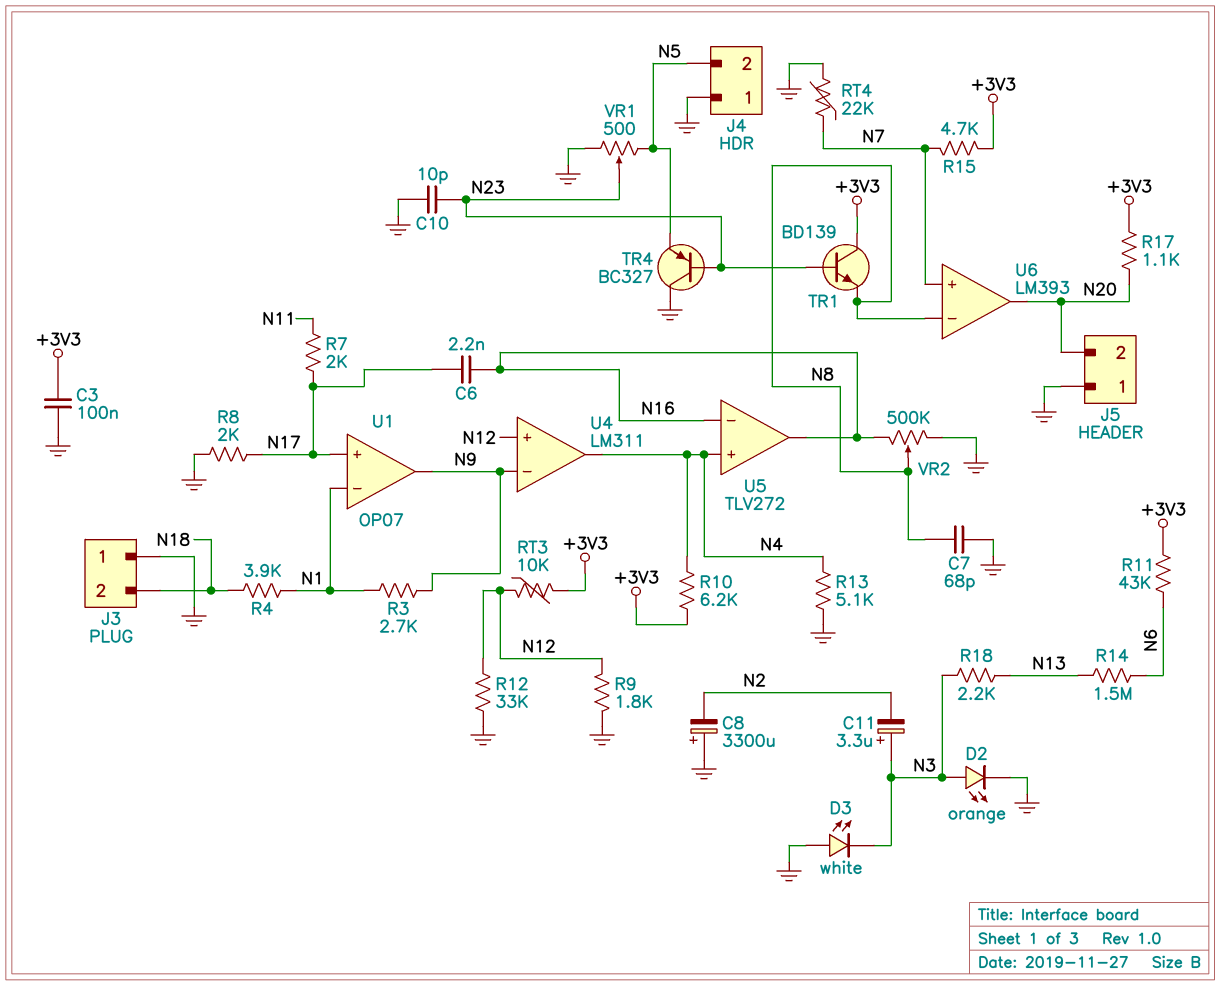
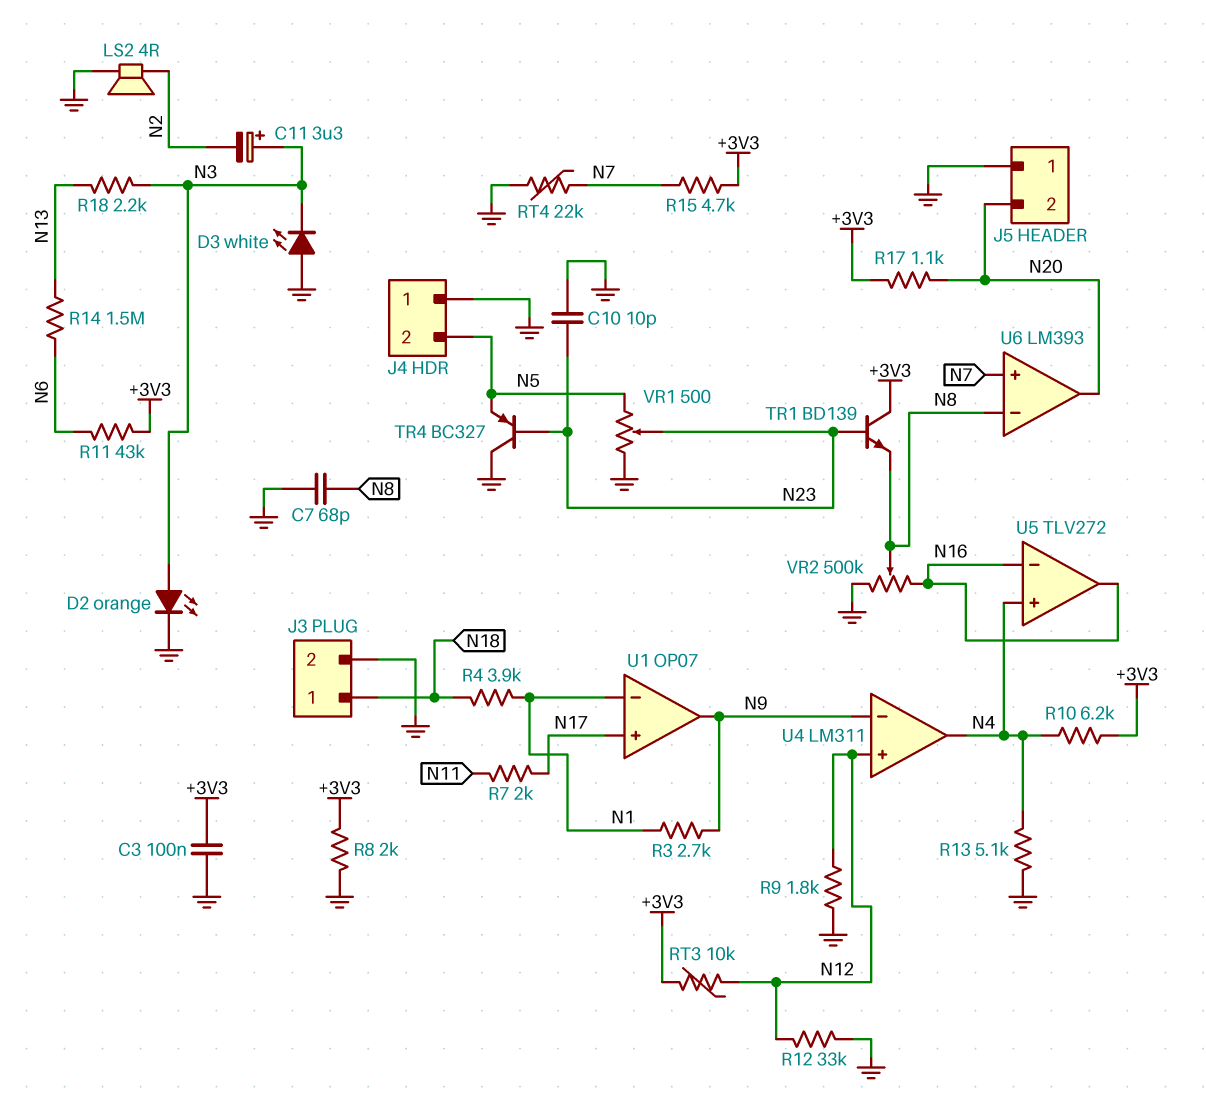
C6: 2.2nF (N16, N17) -> none
C8: 3300uF (plus GND, minus N2) -> none
J3 pin 1: GND -> N18
J3 pin 2: N18 -> GND
LS2: none -> speaker 4R (GND, N2)
R8: 2k (GND, N17) -> 2k (+3V3, GND)

